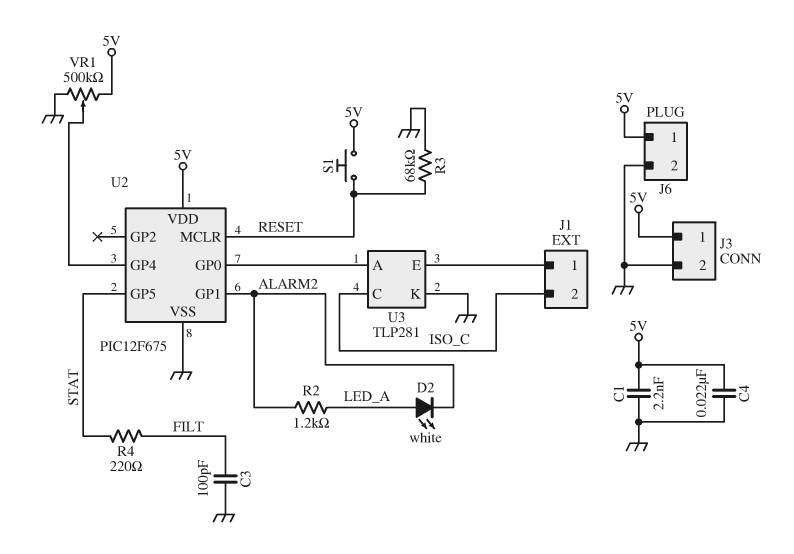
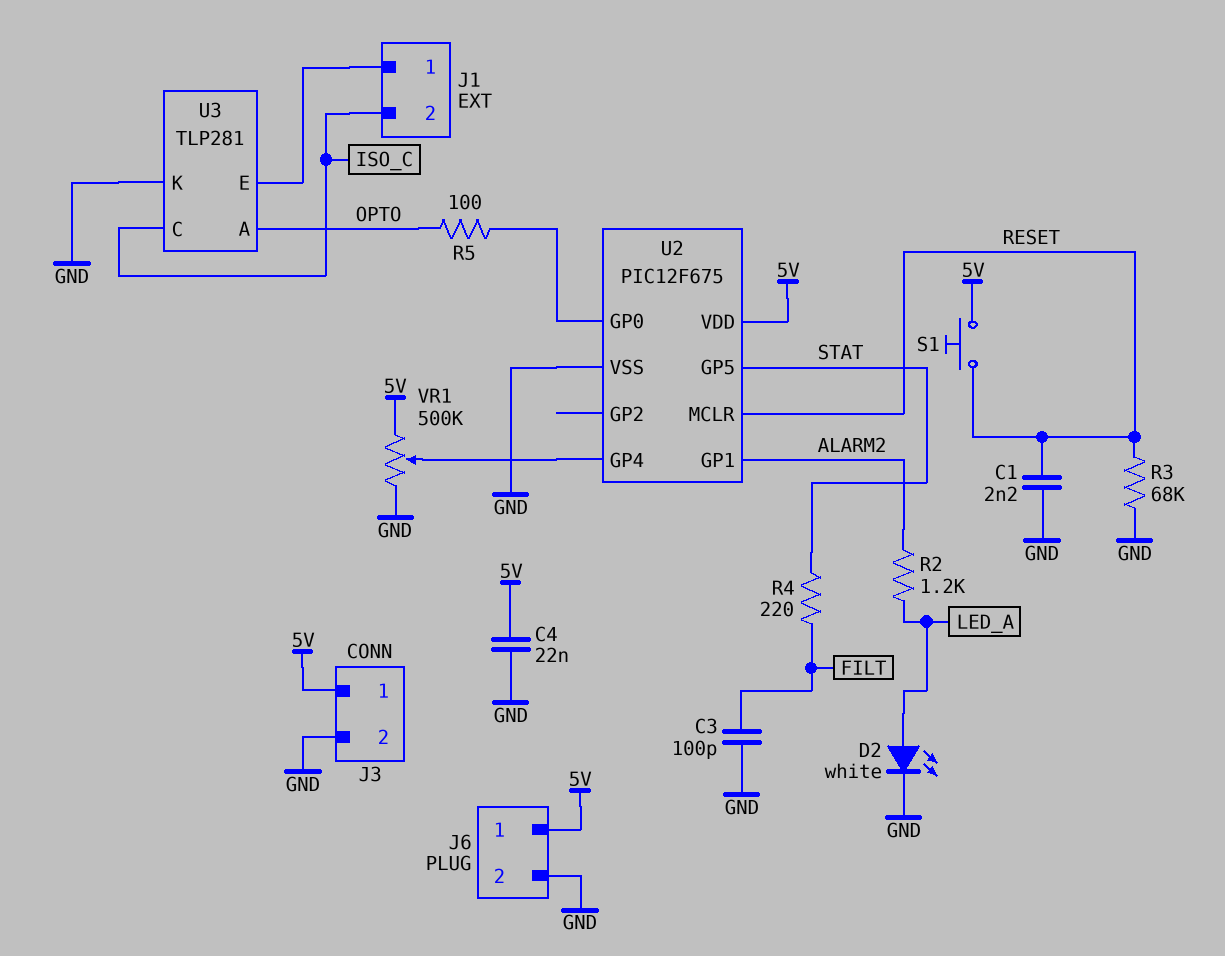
C1: 2.2nF (5V, GND) -> 2.2nF (GND, RESET)
D2: LED white (A LED_A, K ALARM2) -> LED white (A LED_A, K GND)
R5: none -> 100 (OPTO, U2/GP0)
U3 pin A: U2/GP0 -> OPTO

